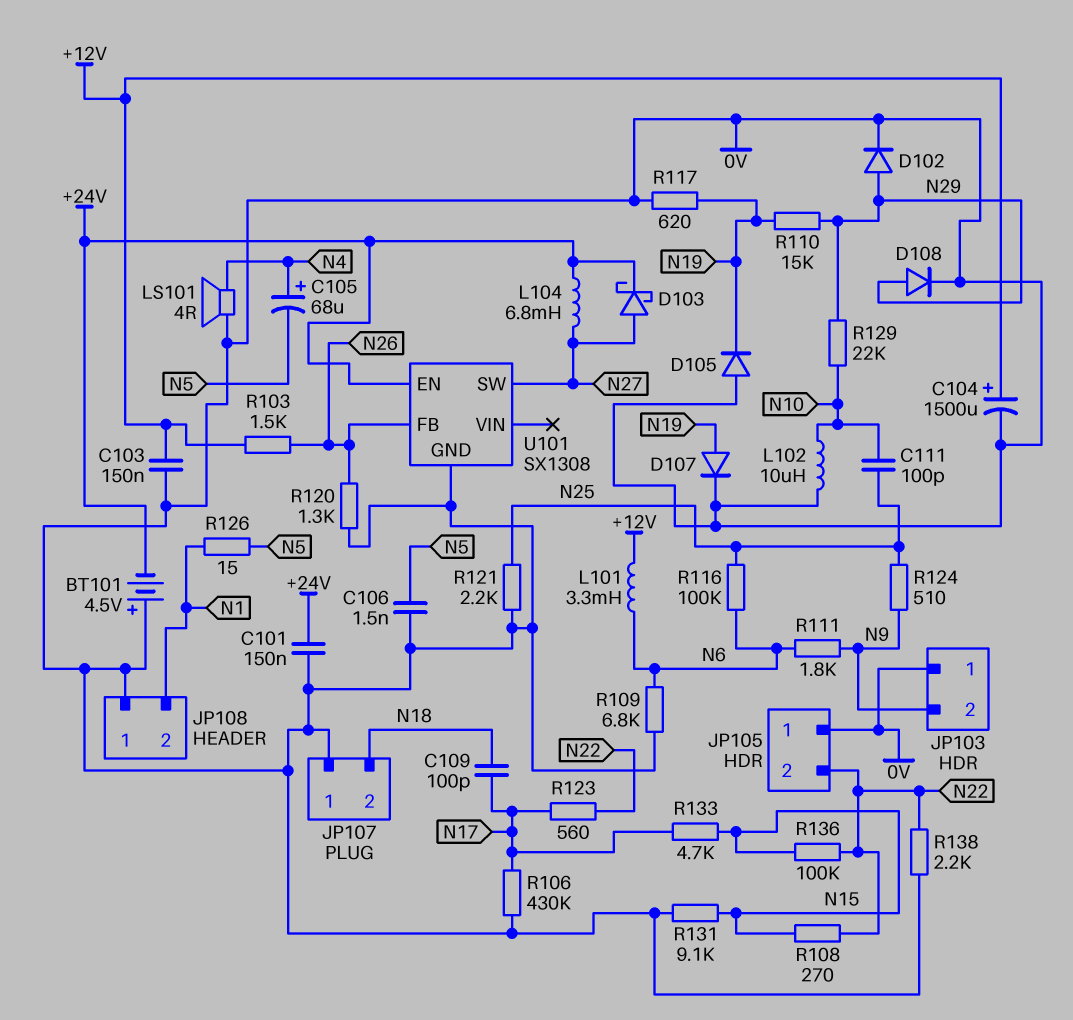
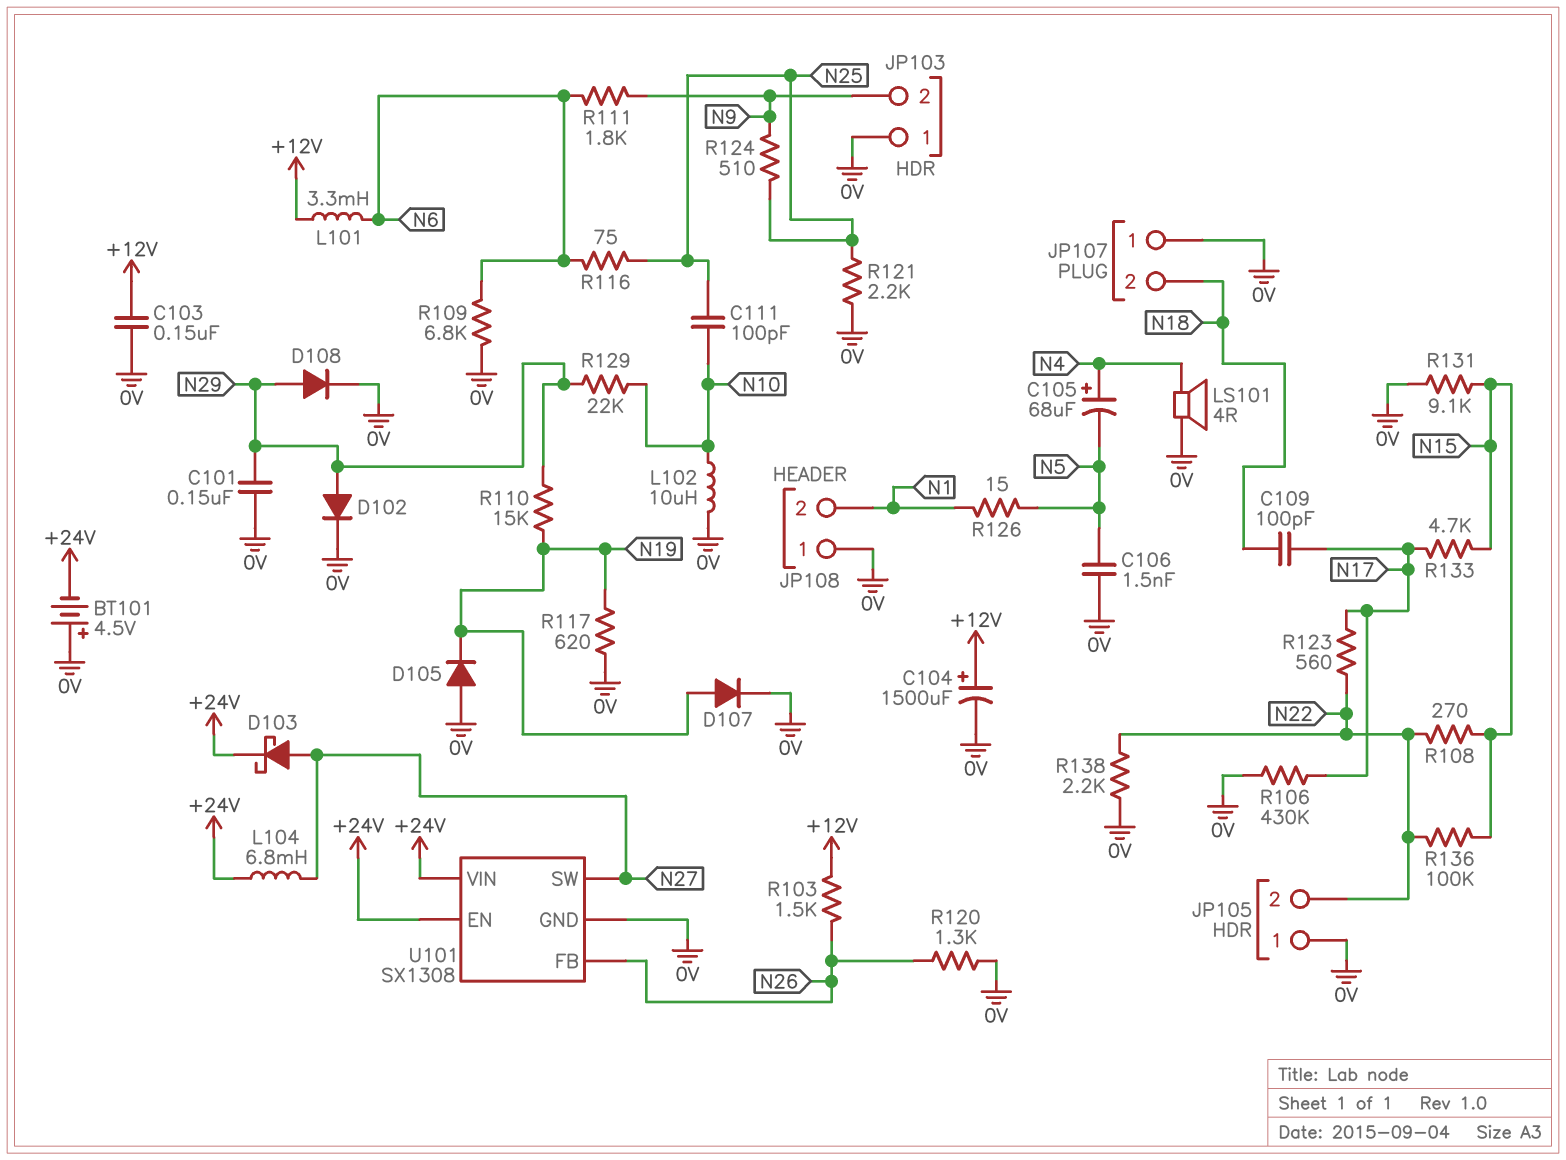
C101: 150nF (+24V, 0V) -> 150nF (0V, N29)
R116: 100k (N6, N25) -> 75 (N6, N25)
U101 pin VIN: none -> +24V

